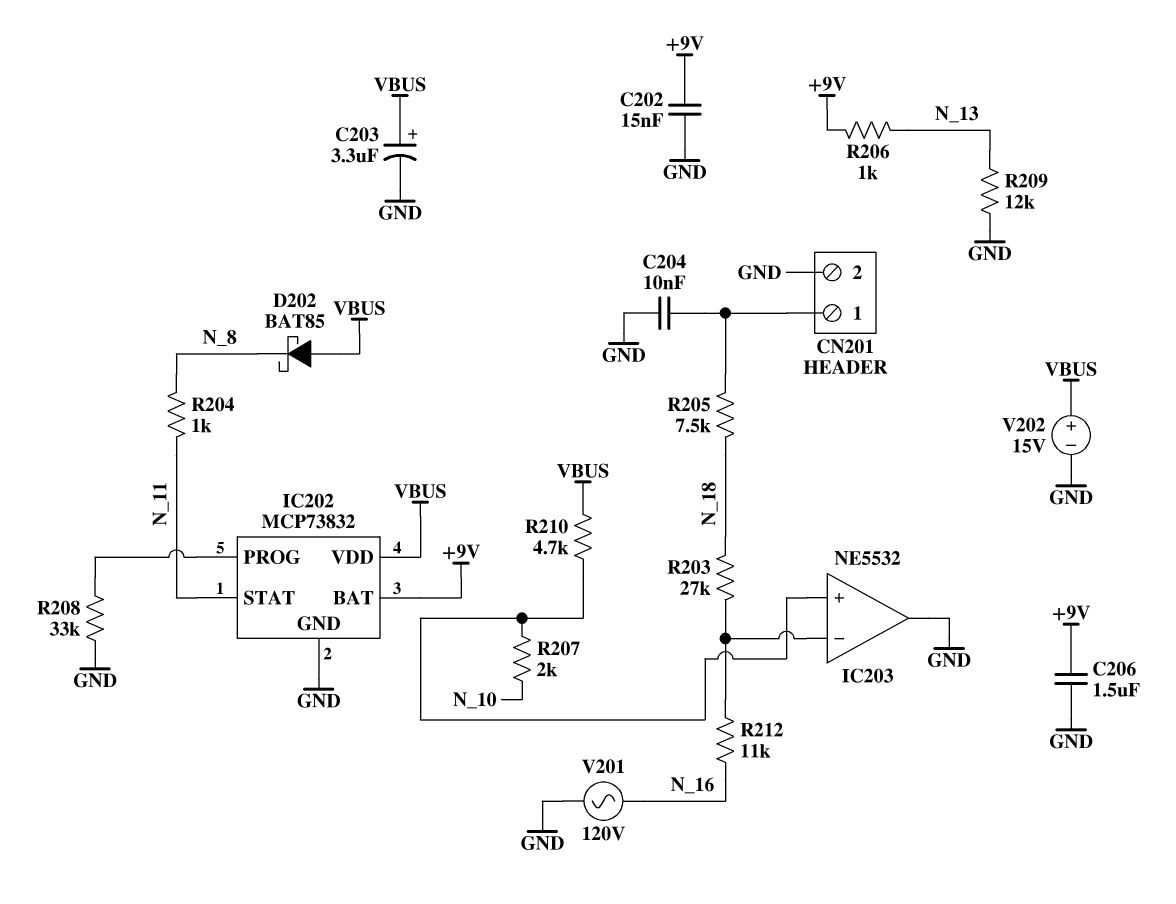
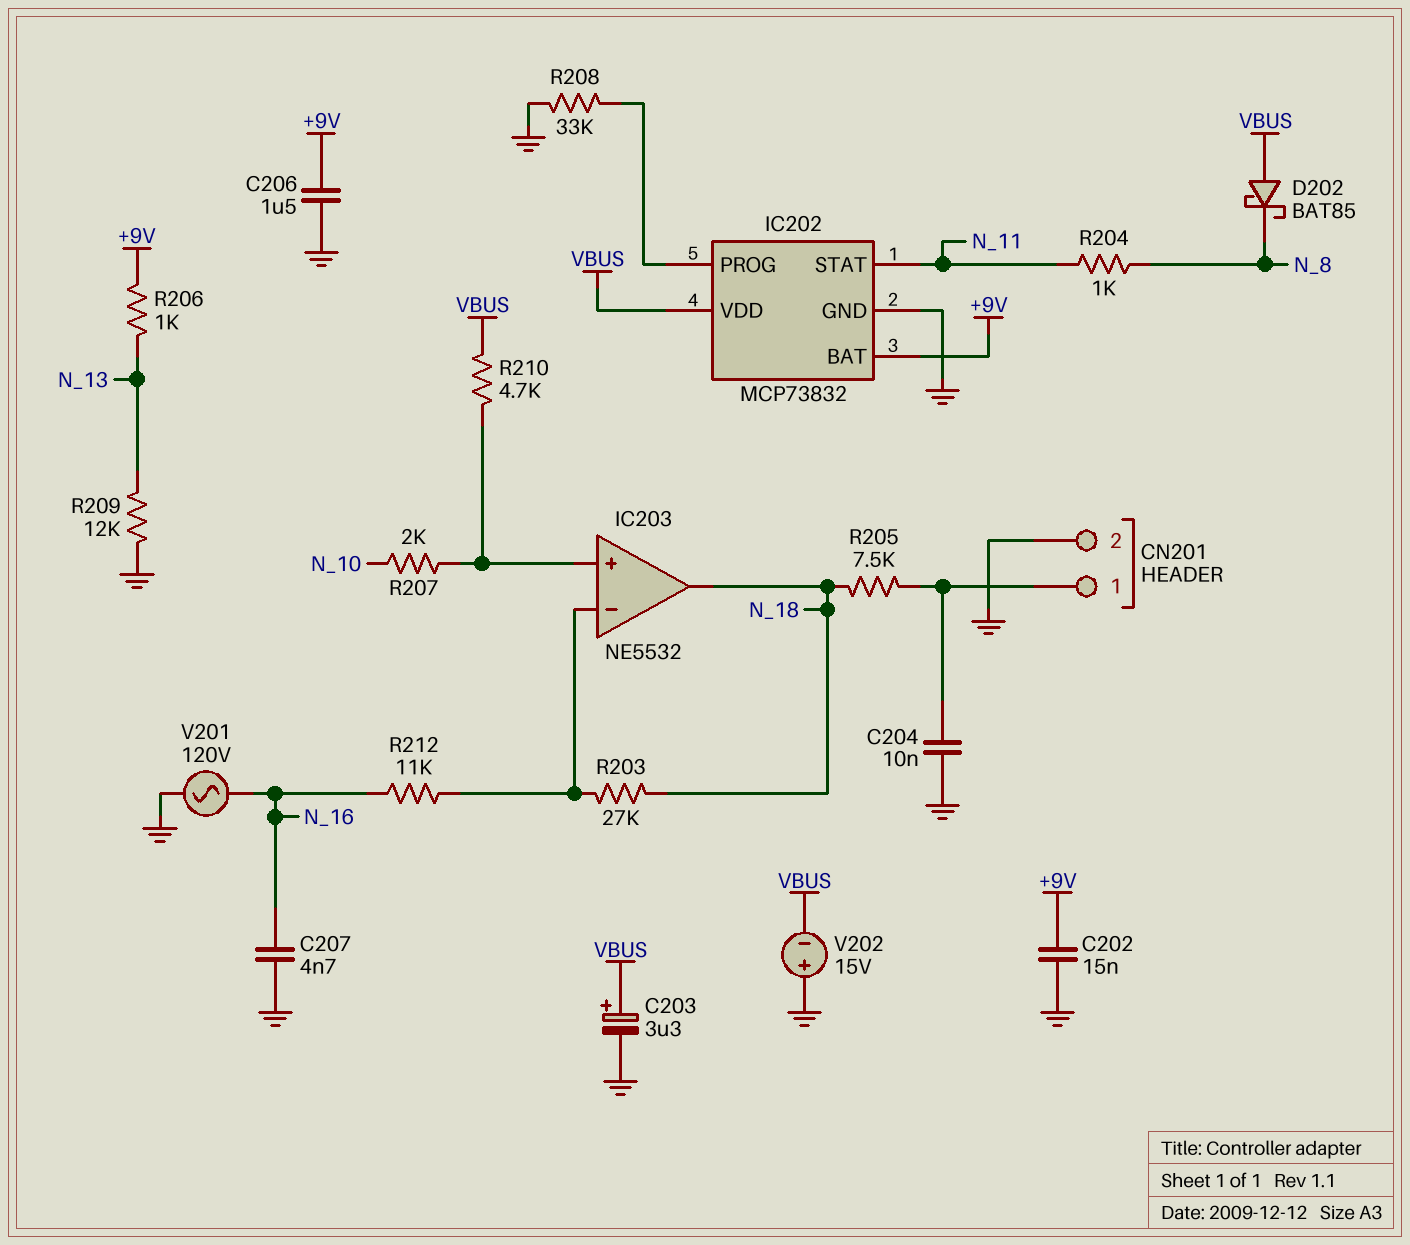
C207: none -> 4.7nF (GND, N_16)
IC203 pin out: GND -> N_18
V202: 15V (plus VBUS, minus GND) -> 15V (plus GND, minus VBUS)

